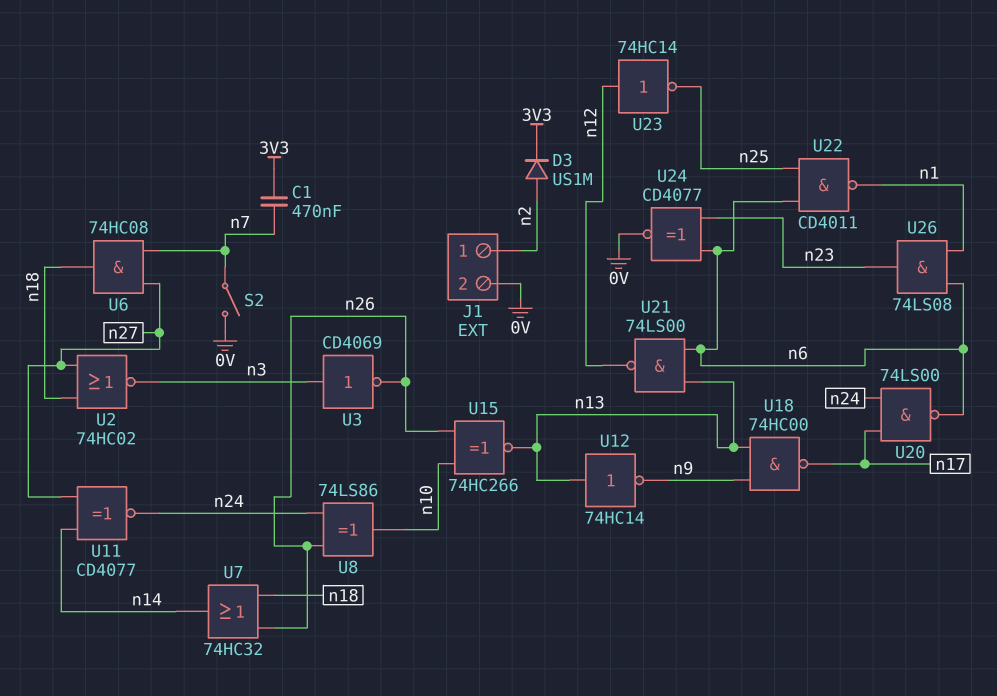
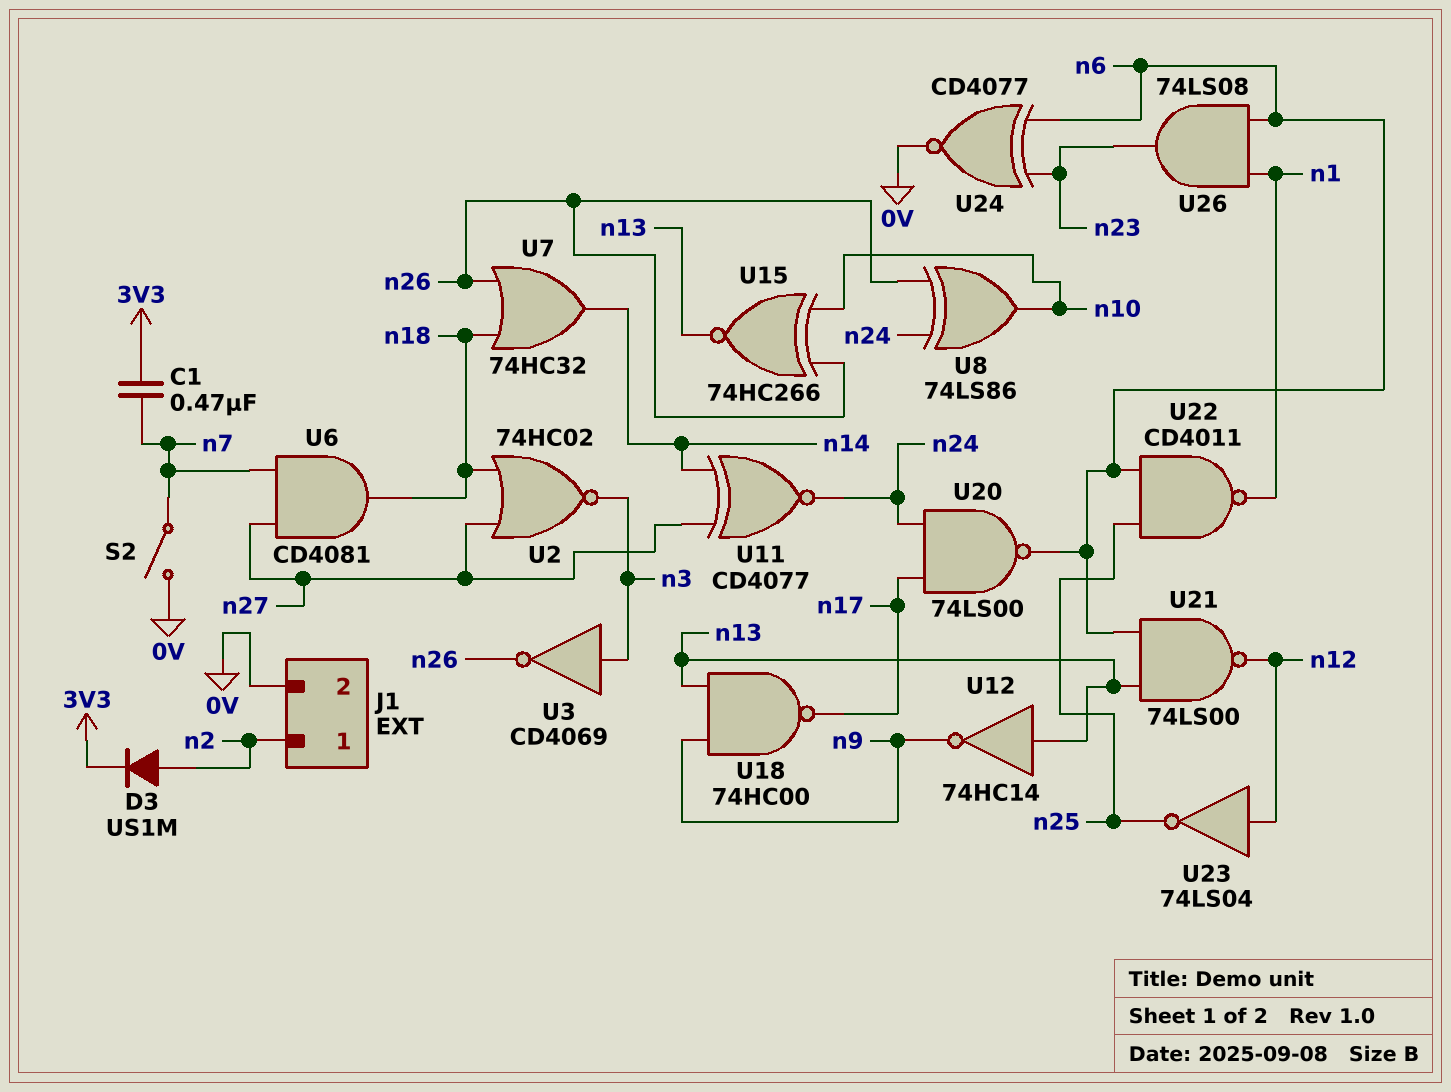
U6: AND 74HC08 (in n7, in n27, out n18) -> AND CD4081 (in n7, in n27, out n18)
U23: NOT 74HC14 (in n12, out n25) -> NOT 74LS04 (in n12, out n25)

